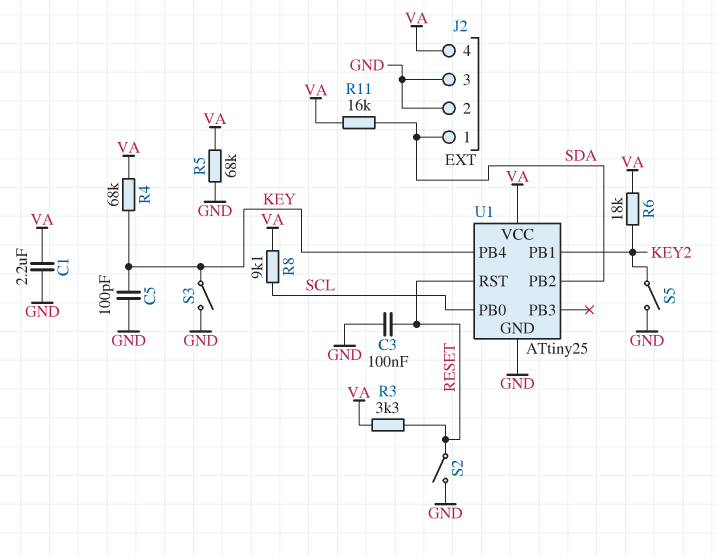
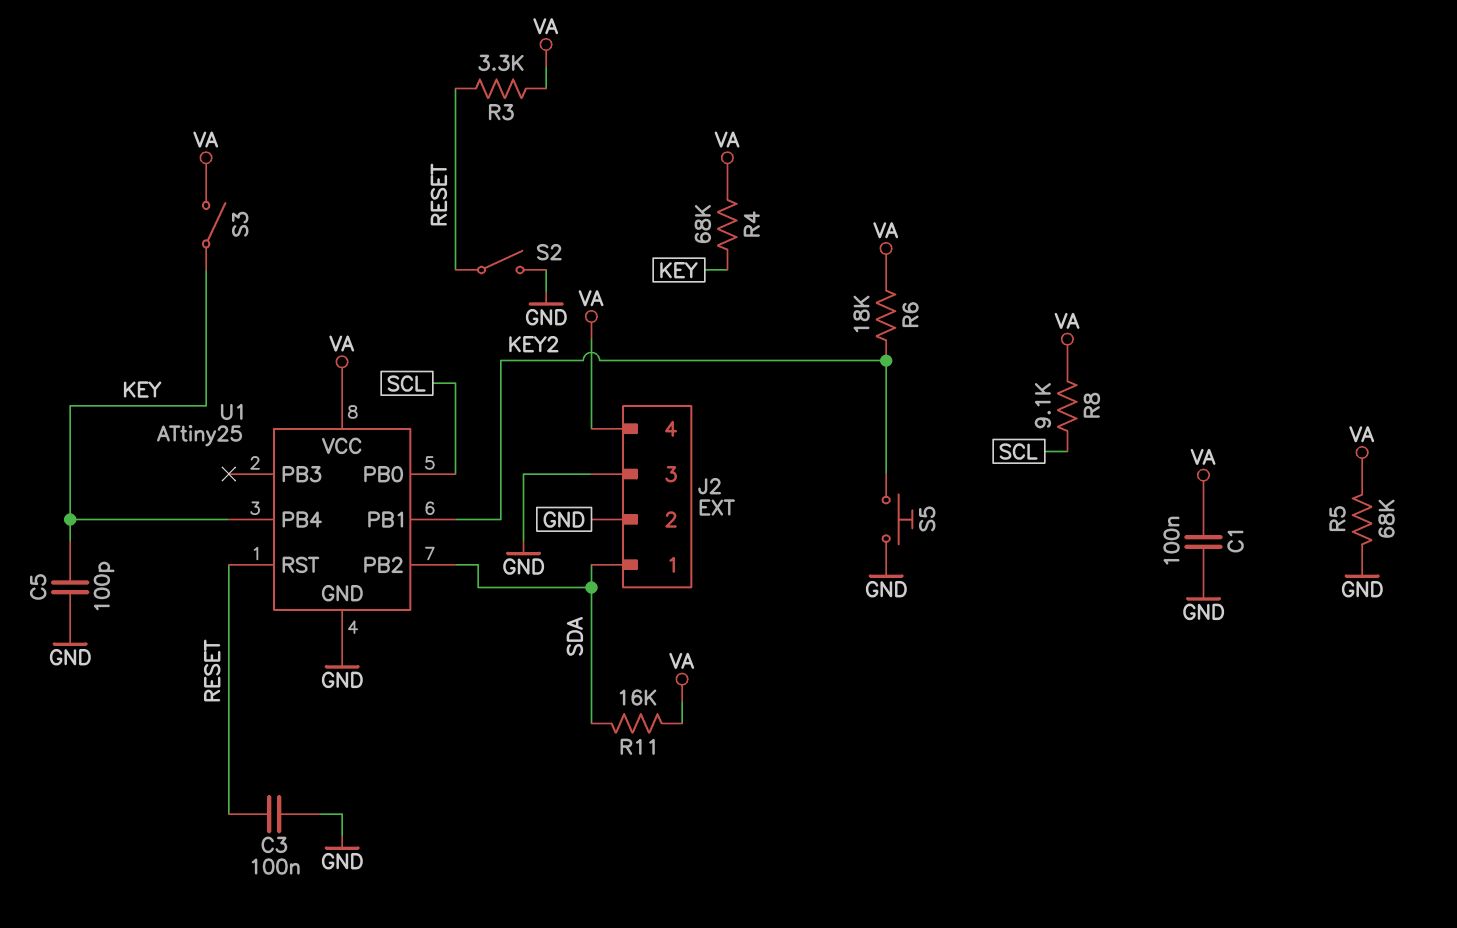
C1: 2.2uF (GND, VA) -> 100nF (GND, VA)
S3: switch (GND, KEY) -> switch (KEY, VA)
S5: switch (GND, KEY2) -> button (GND, KEY2)

